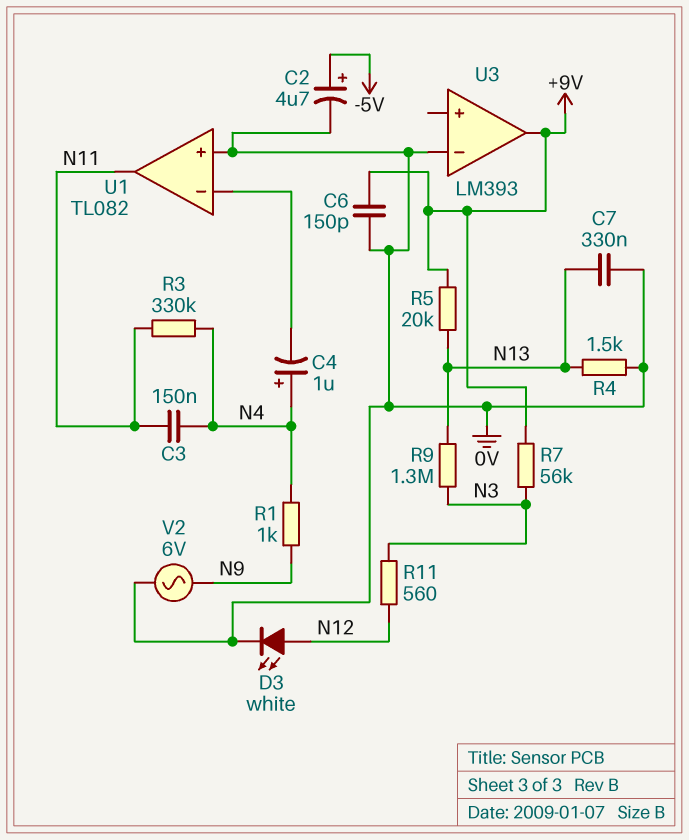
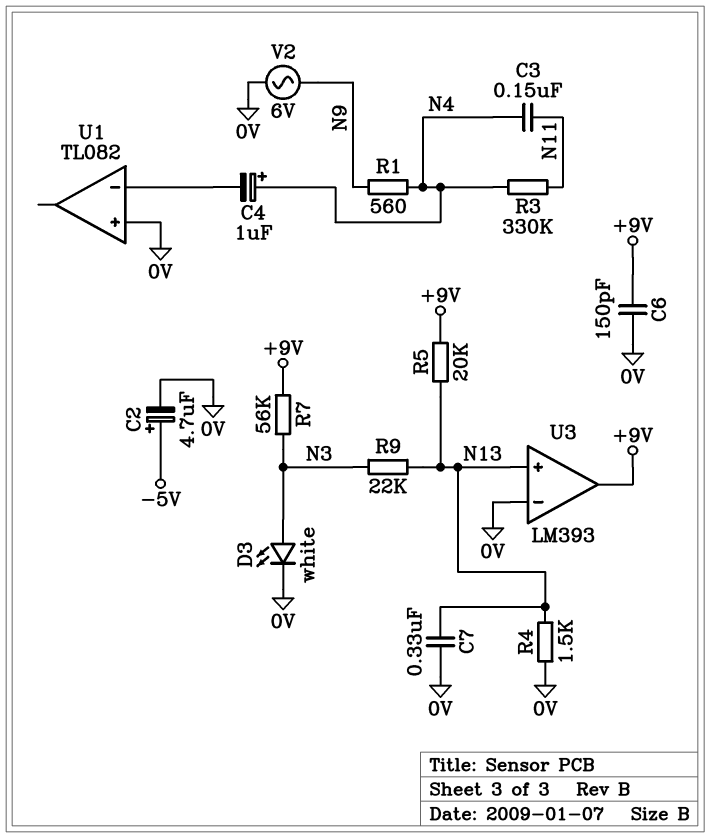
D3: LED white (A N12, K 0V) -> LED white (A N3, K 0V)
R1: 1k (N4, N9) -> 560 (N4, N9)
R9: 1.3M (N3, N13) -> 22k (N3, N13)
R11: 560 (N3, N12) -> none
U1 pin out: N11 -> none
U3 pin in+: none -> N13

